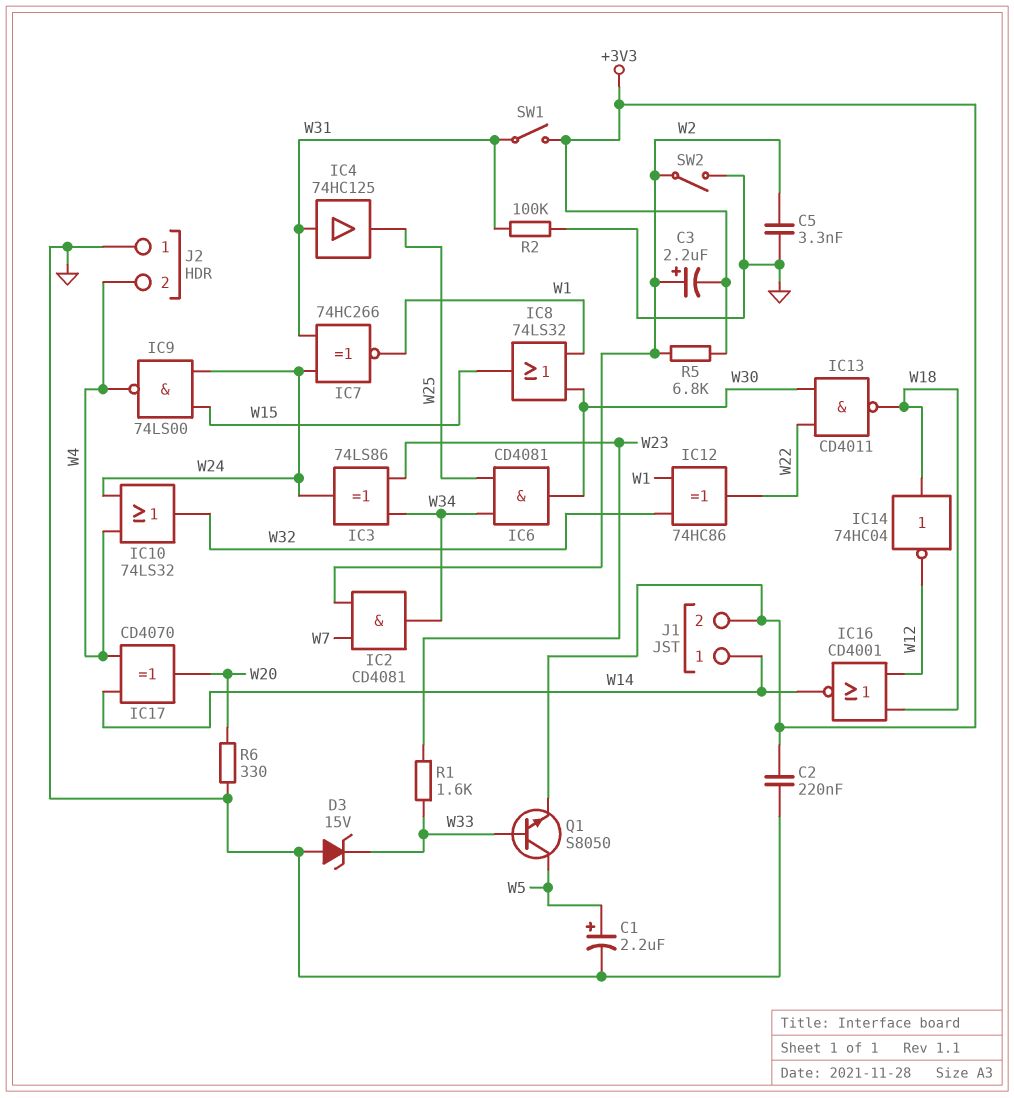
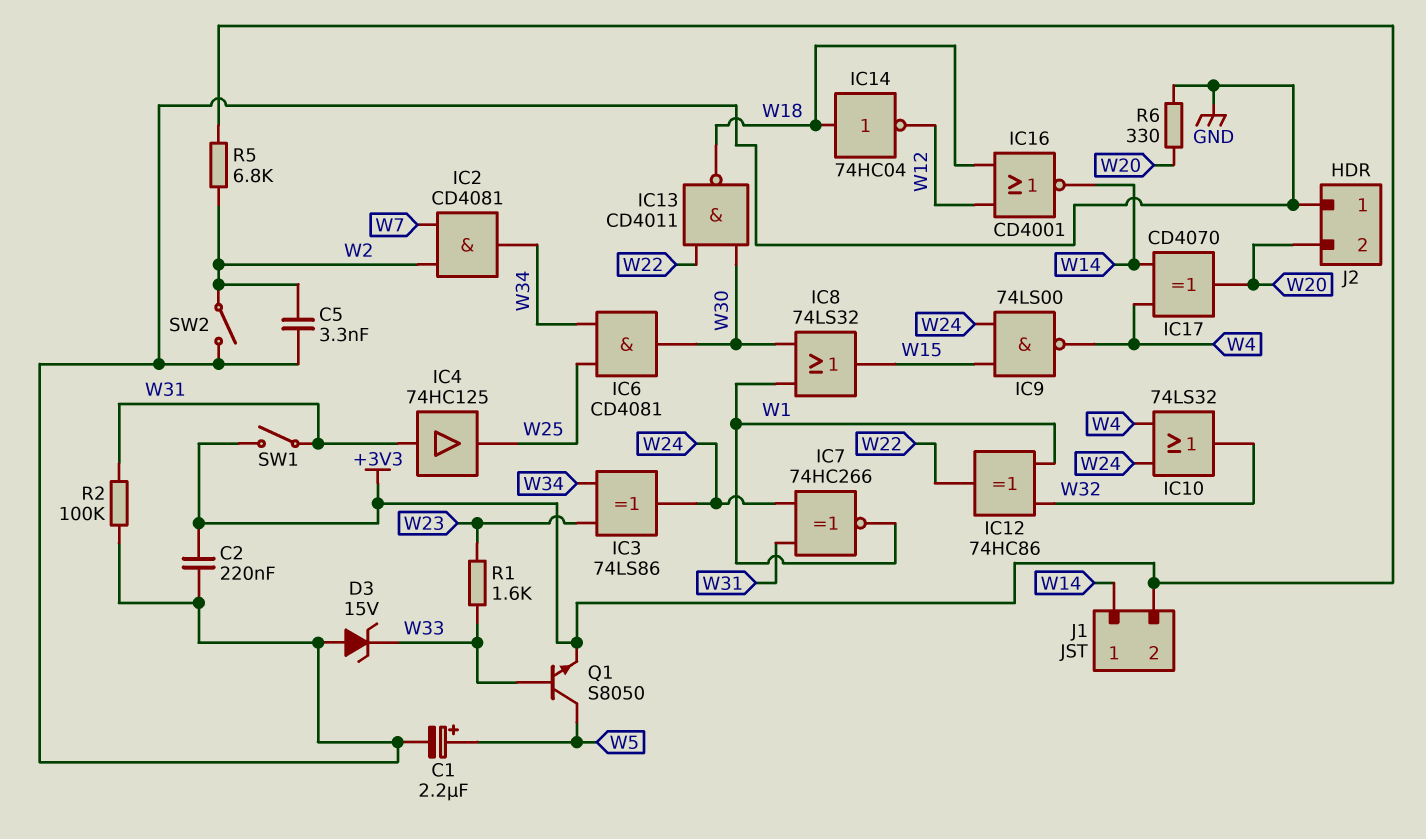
C3: 2.2uF (plus W2, minus +3V3) -> none
J2 pin 2: W4 -> W20

